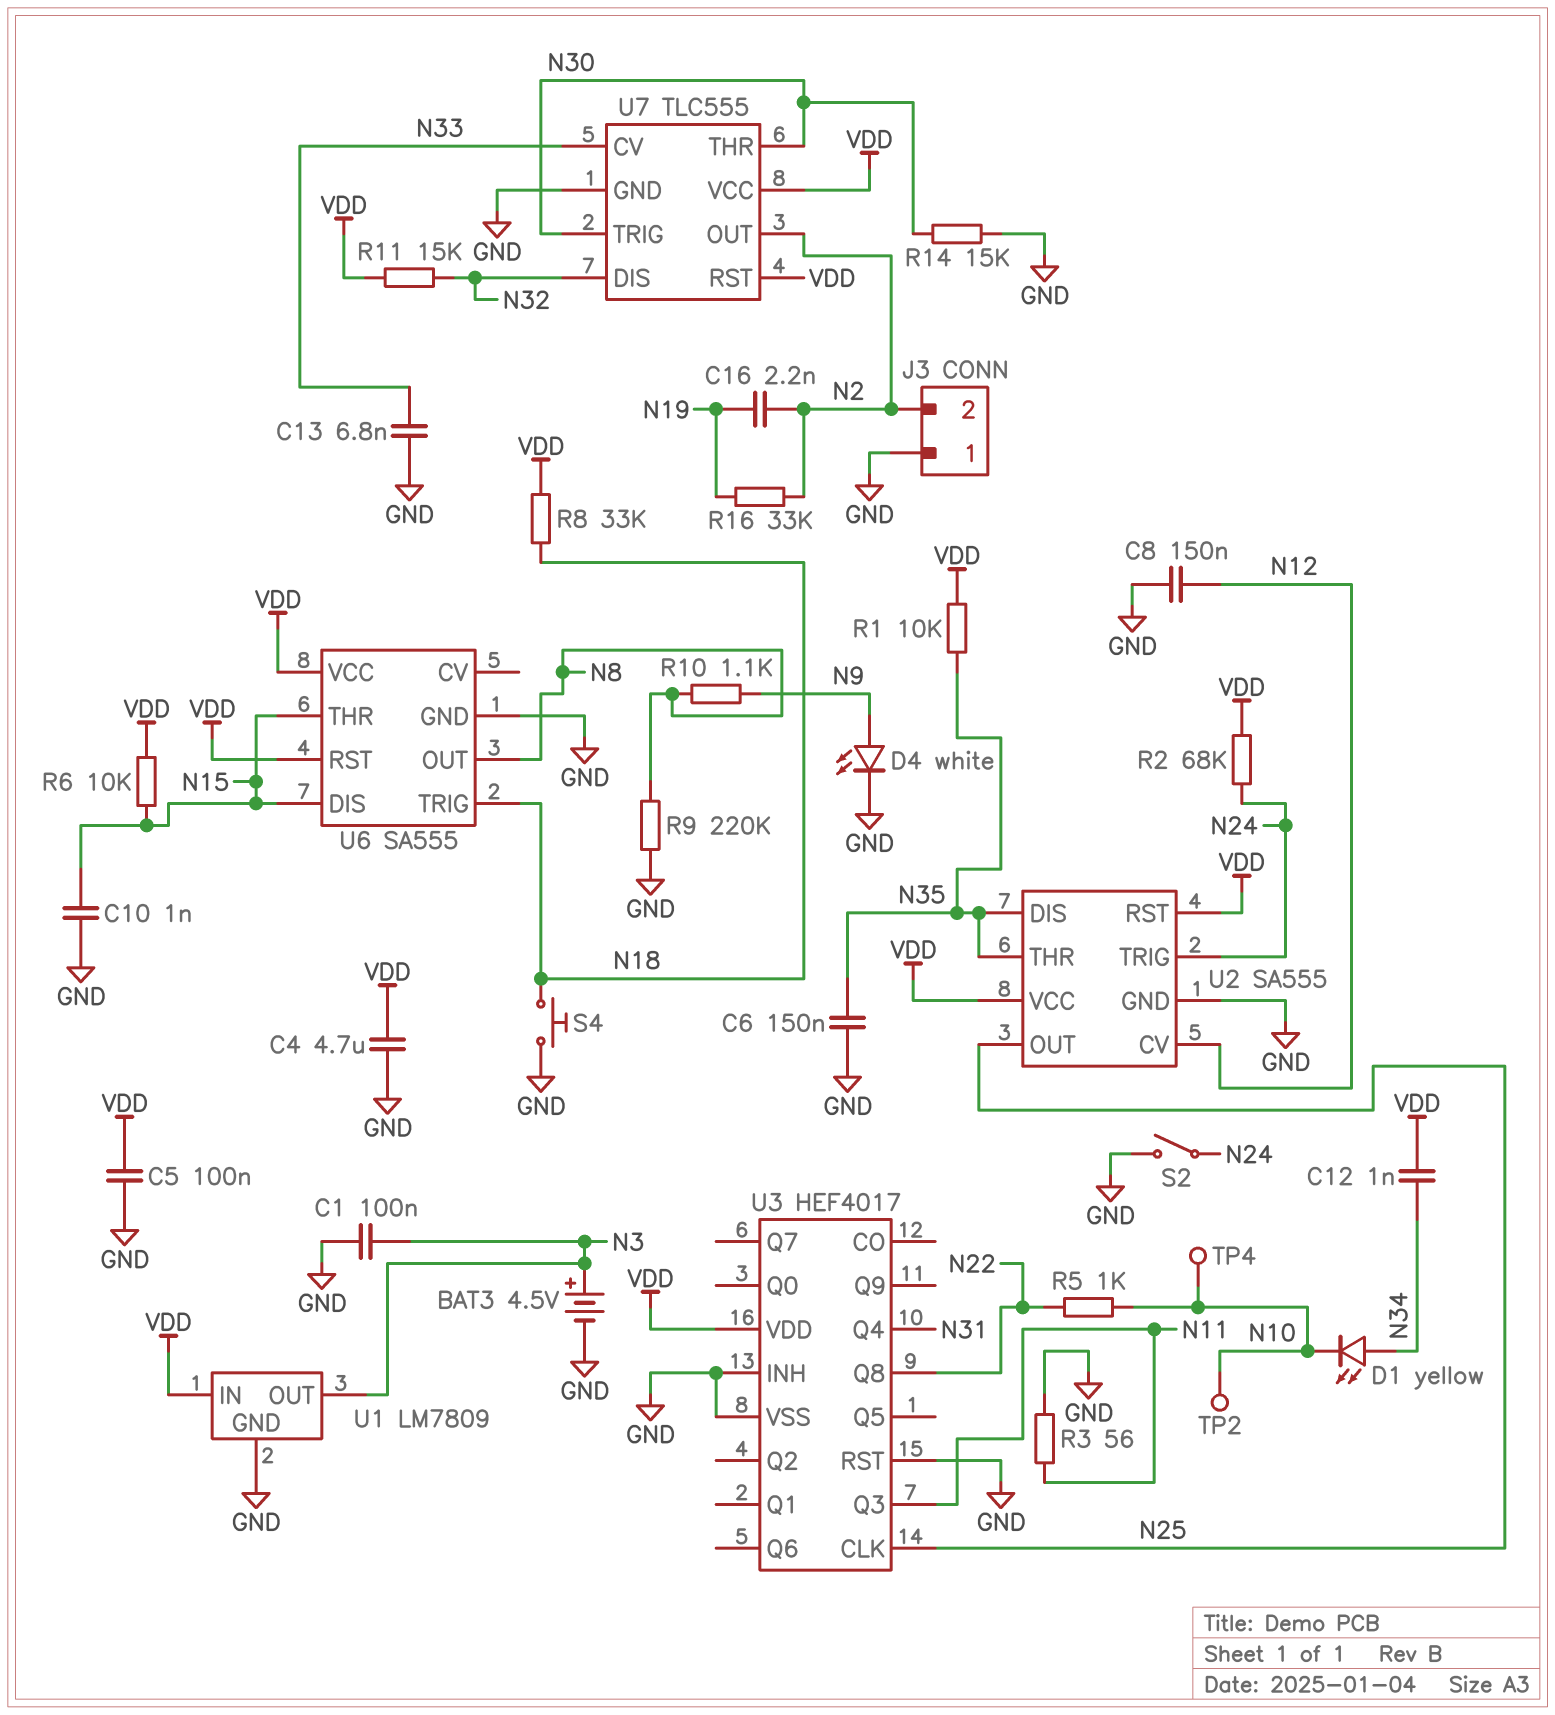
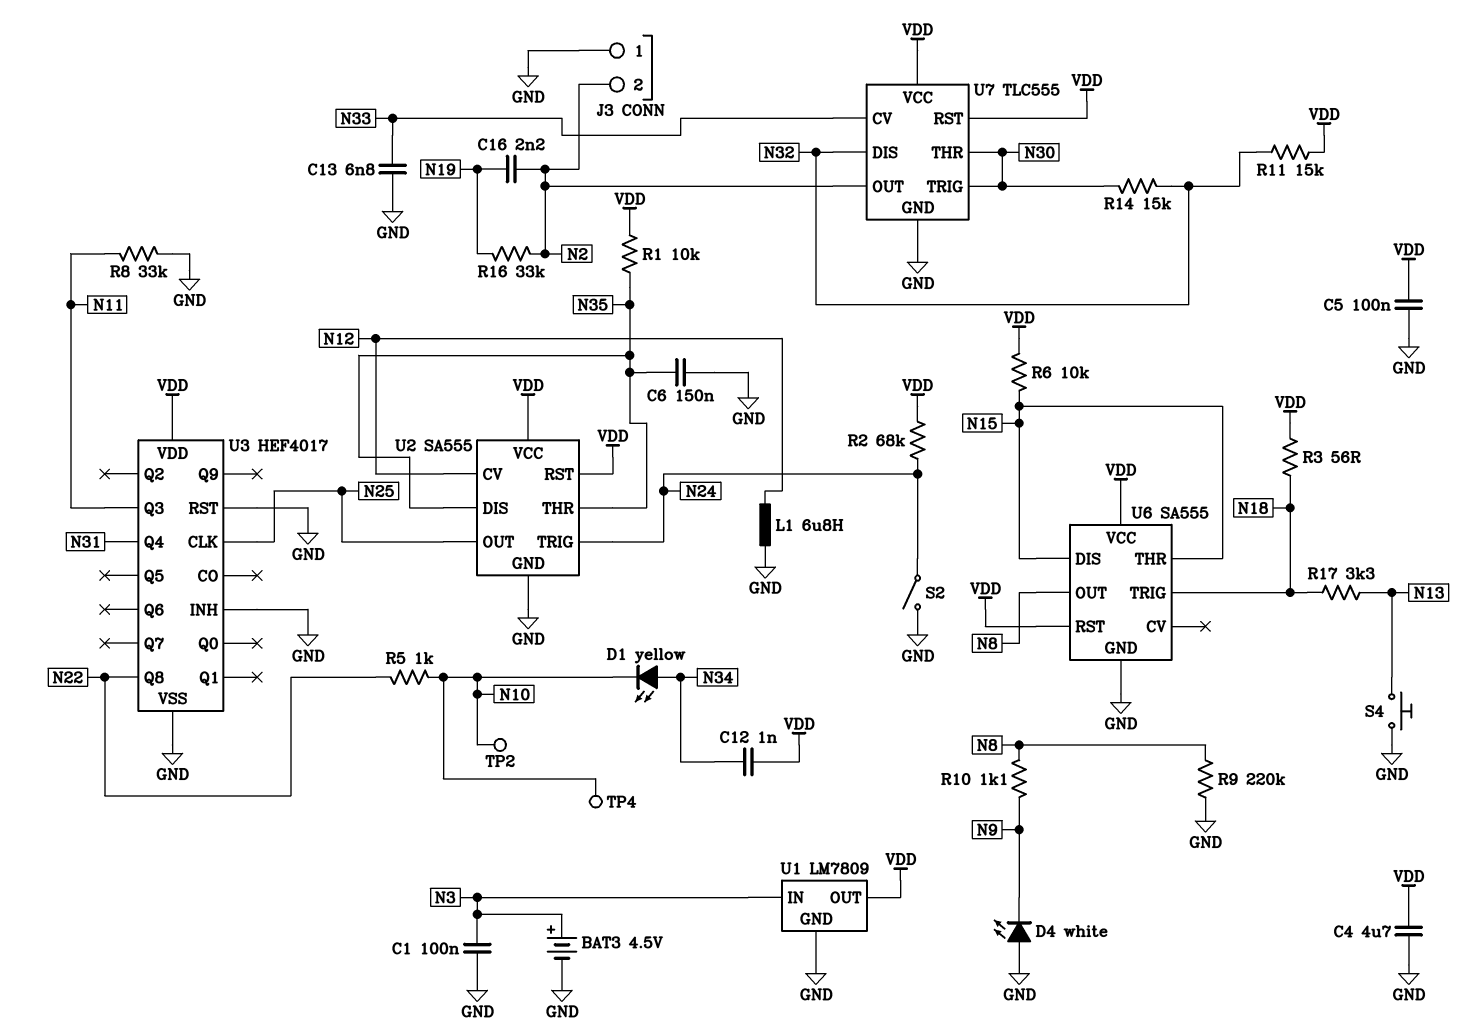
C8: 150nF (GND, N12) -> none
C10: 1nF (GND, N15) -> none
D4: LED white (A N9, K GND) -> LED white (A GND, K N9)
L1: none -> 6.8uH (GND, N12)
R3: 56 (GND, N11) -> 56 (N18, VDD)
R8: 33k (N18, VDD) -> 33k (GND, N11)
R14: 15k (GND, N30) -> 15k (N30, N32)
R17: none -> 3.3k (N13, N18)
S4: button (GND, N18) -> button (GND, N13)
U1 pin IN: VDD -> N3
U1 pin OUT: N3 -> VDD

